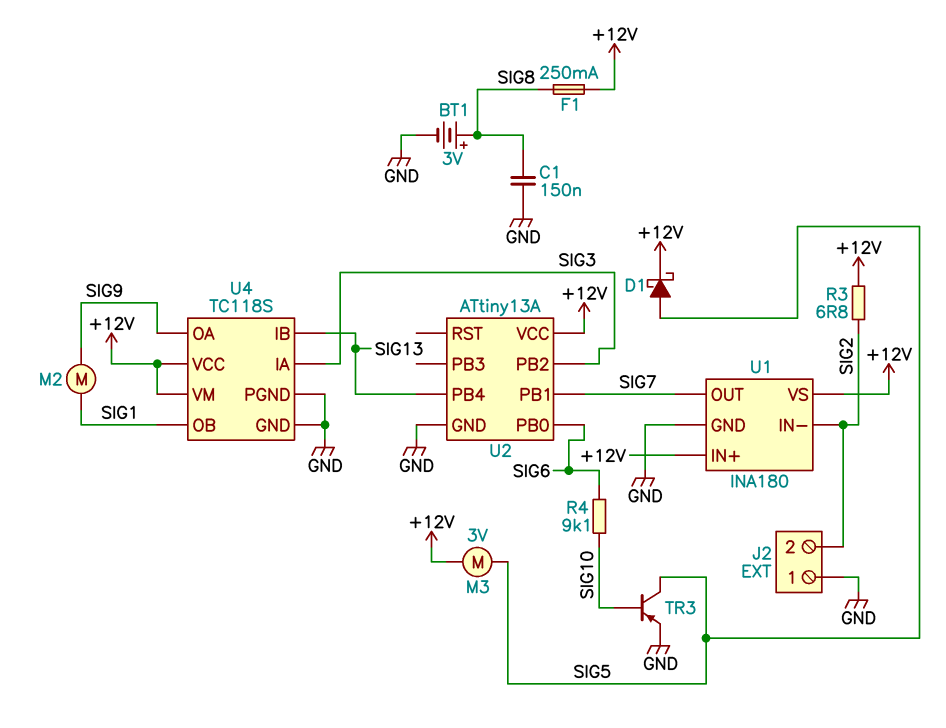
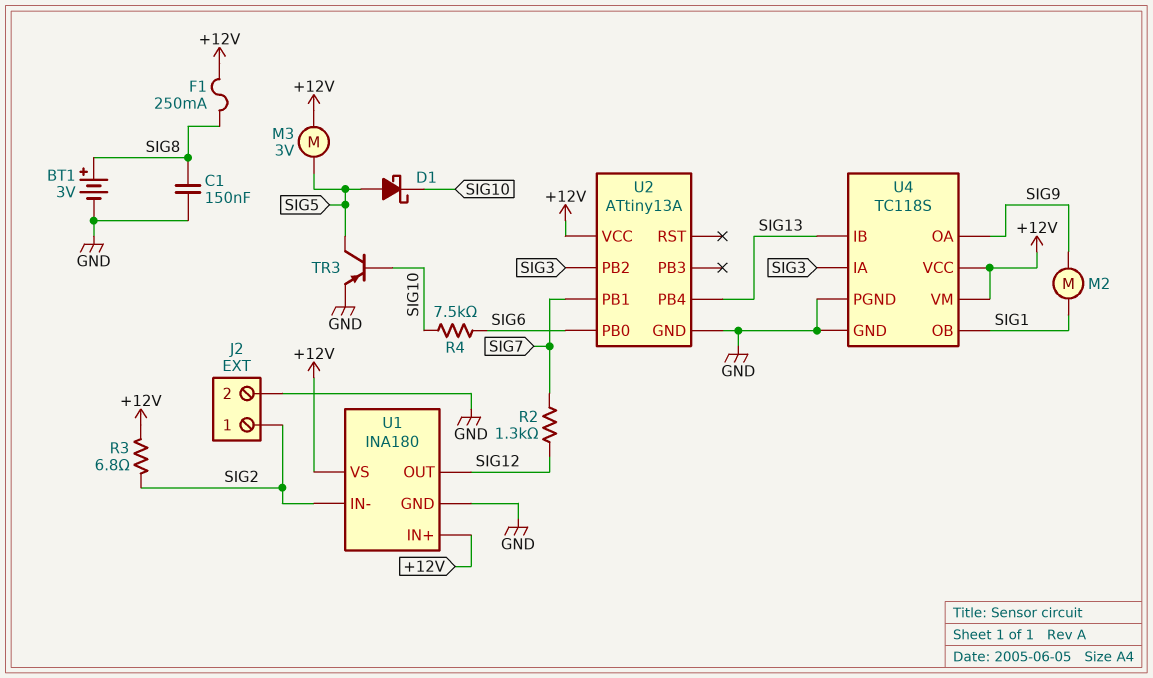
D1: schottky (A SIG5, K +12V) -> schottky (A SIG5, K SIG10)
J2 pin 1: GND -> SIG2
J2 pin 2: SIG2 -> GND
R2: none -> 1.3k (SIG7, SIG12)
R4: 9.1k (SIG6, SIG10) -> 7.5k (SIG6, SIG10)
U1 pin OUT: SIG7 -> SIG12

